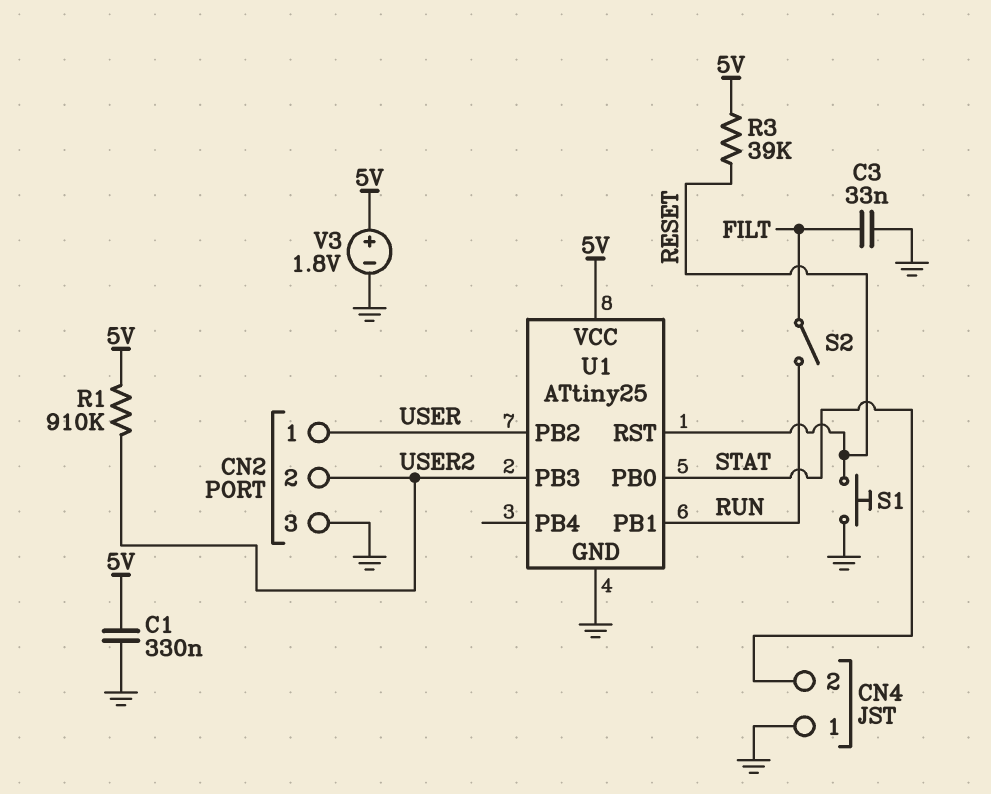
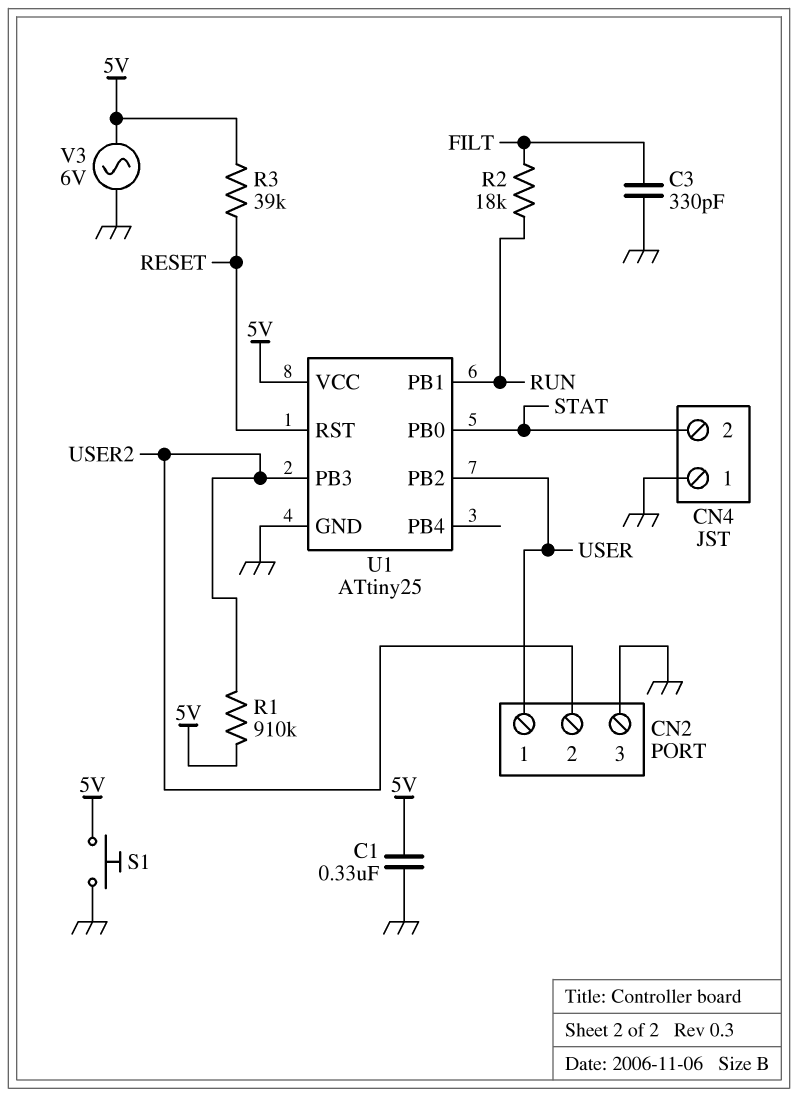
C3: 33nF (FILT, GND) -> 330pF (FILT, GND)
R2: none -> 18k (FILT, RUN)
S1: button (GND, RESET) -> button (5V, GND)
S2: switch (FILT, RUN) -> none
V3: 1.8V (plus 5V, minus GND) -> AC 6V (5V, GND)

